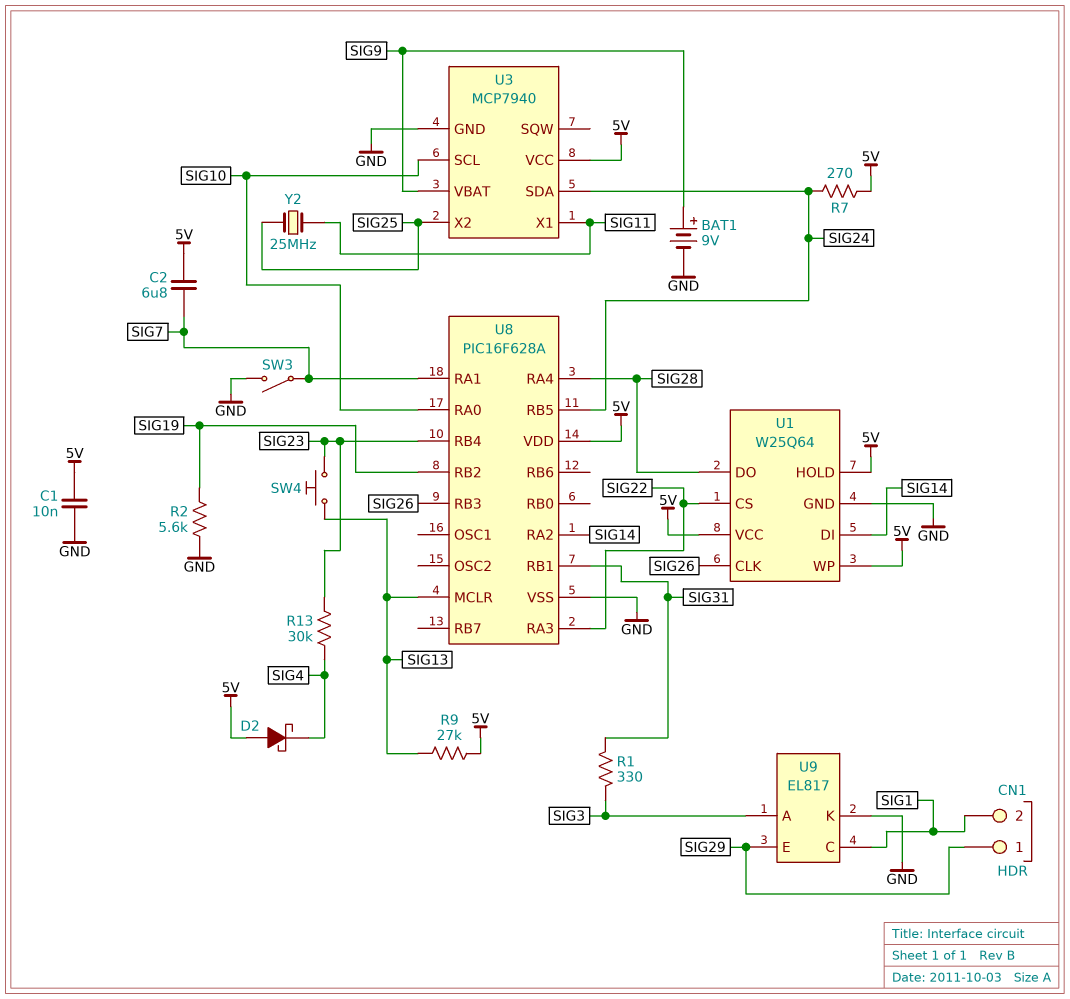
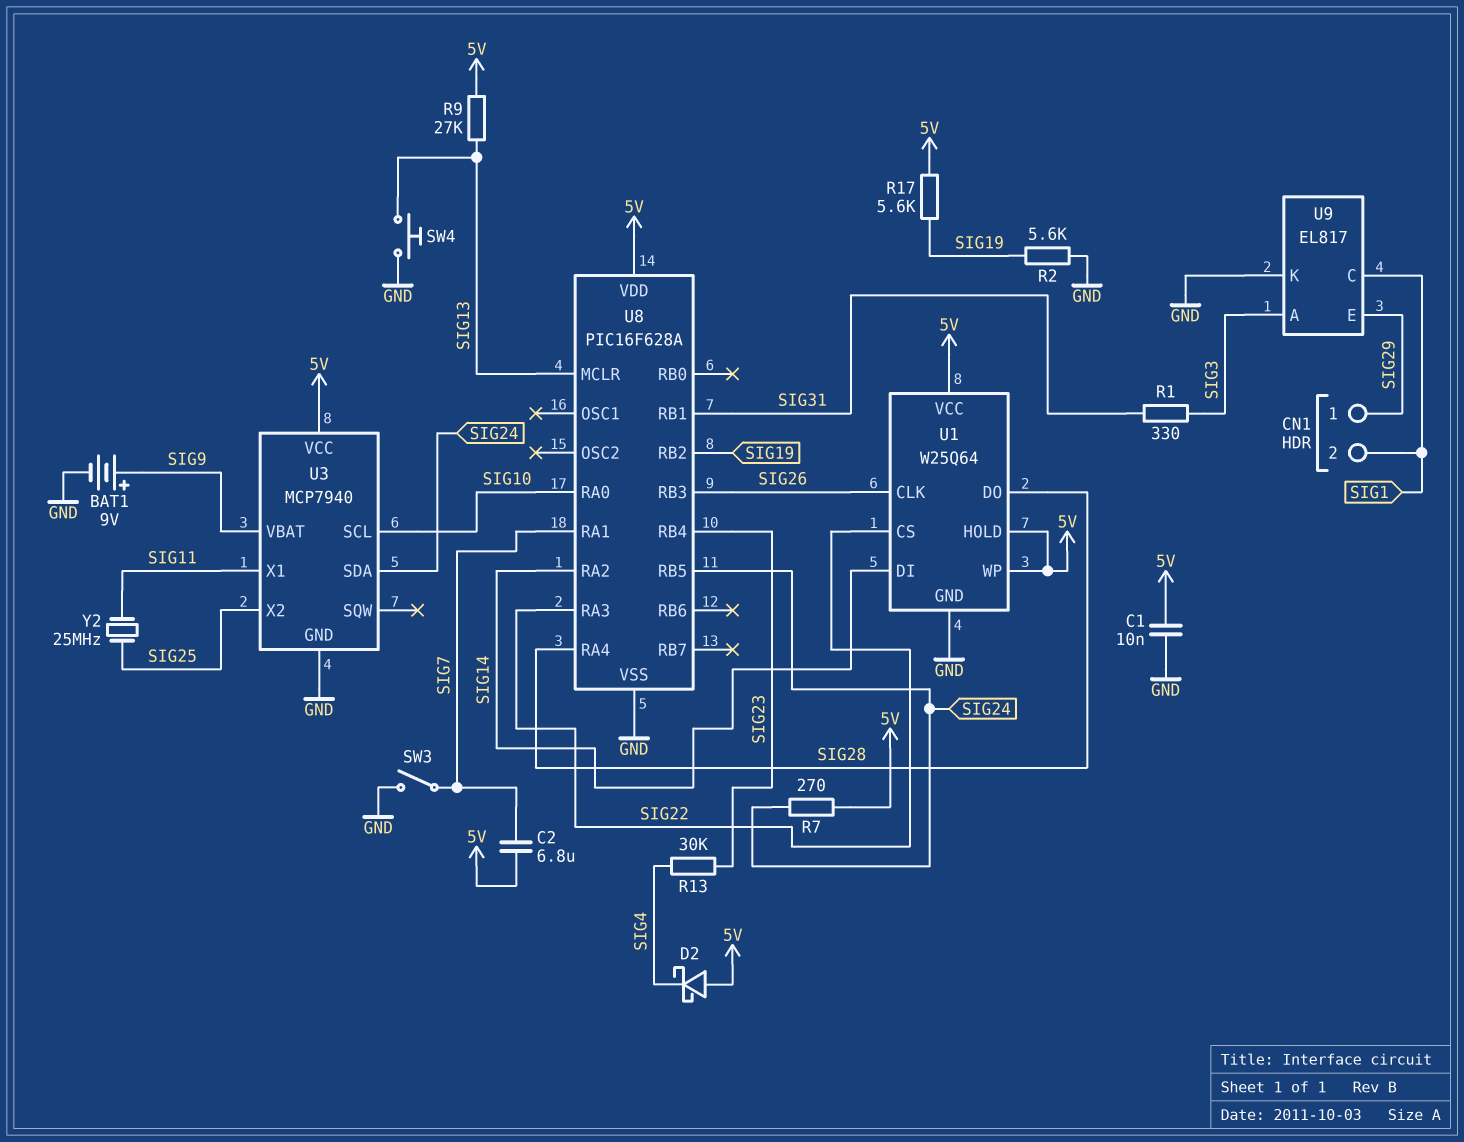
R17: none -> 5.6k (5V, SIG19)
SW4: button (SIG13, SIG23) -> button (GND, SIG13)

